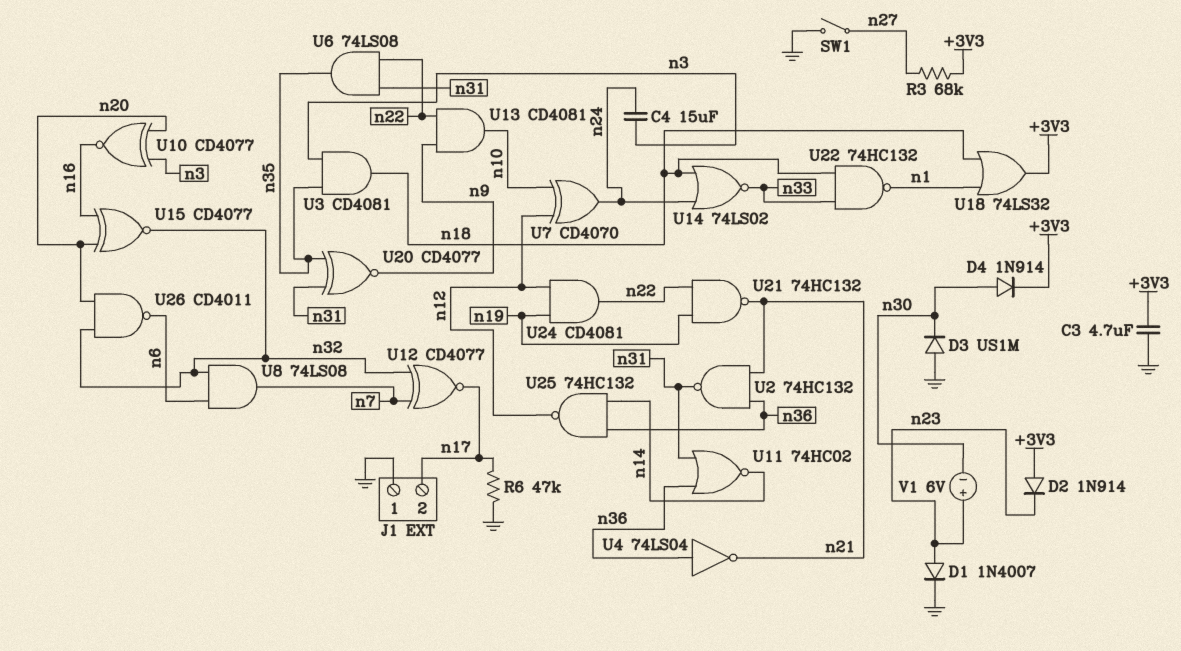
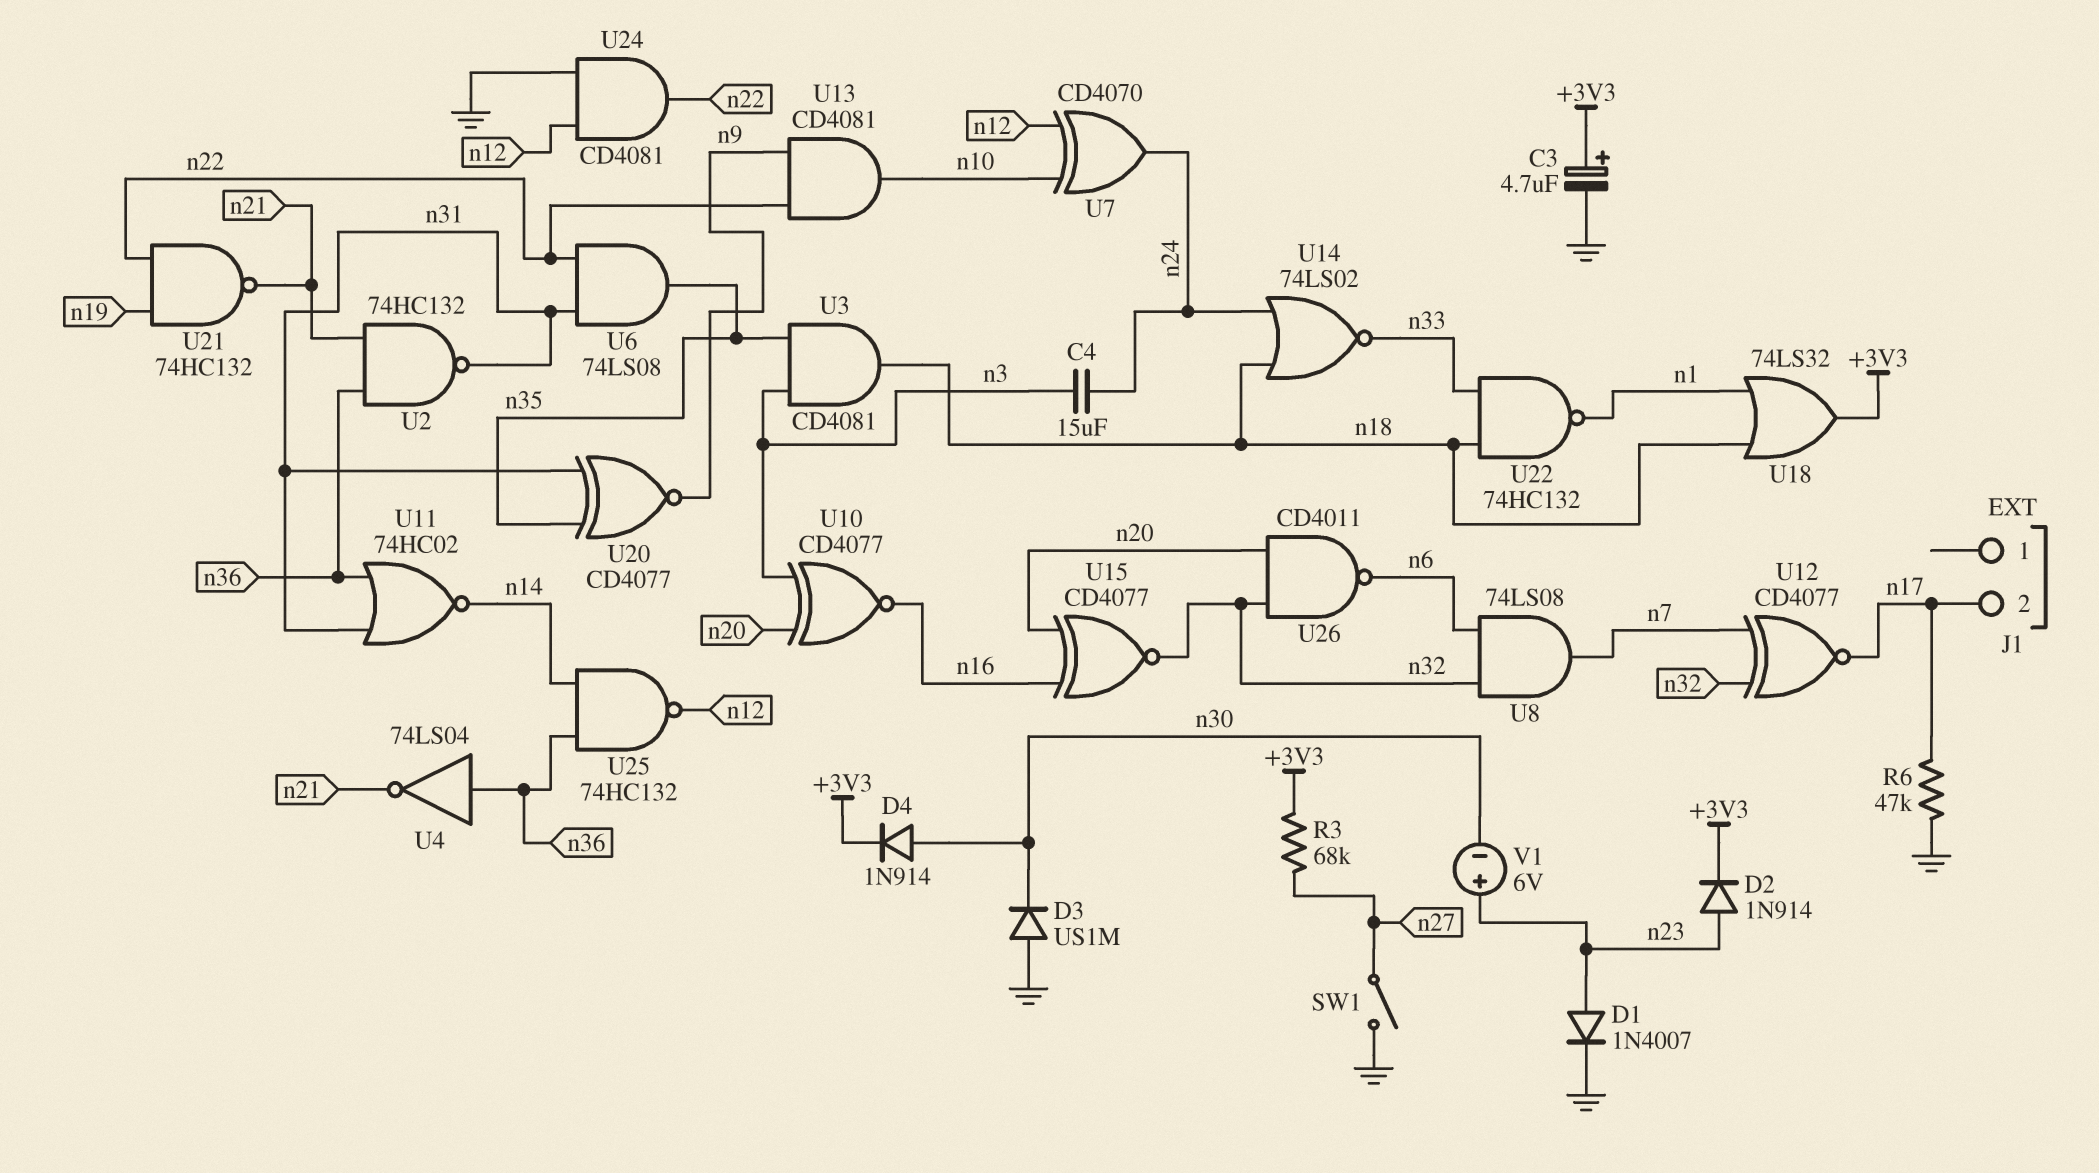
C3: 4.7uF (+3V3, GND) -> 4.7uF (plus +3V3, minus GND)
D2: diode 1N914 (A +3V3, K n23) -> diode 1N914 (A n23, K +3V3)
J1 pin 1: GND -> none
U24: AND CD4081 (in n12, in n19, out n22) -> AND CD4081 (in GND, in n12, out n22)

